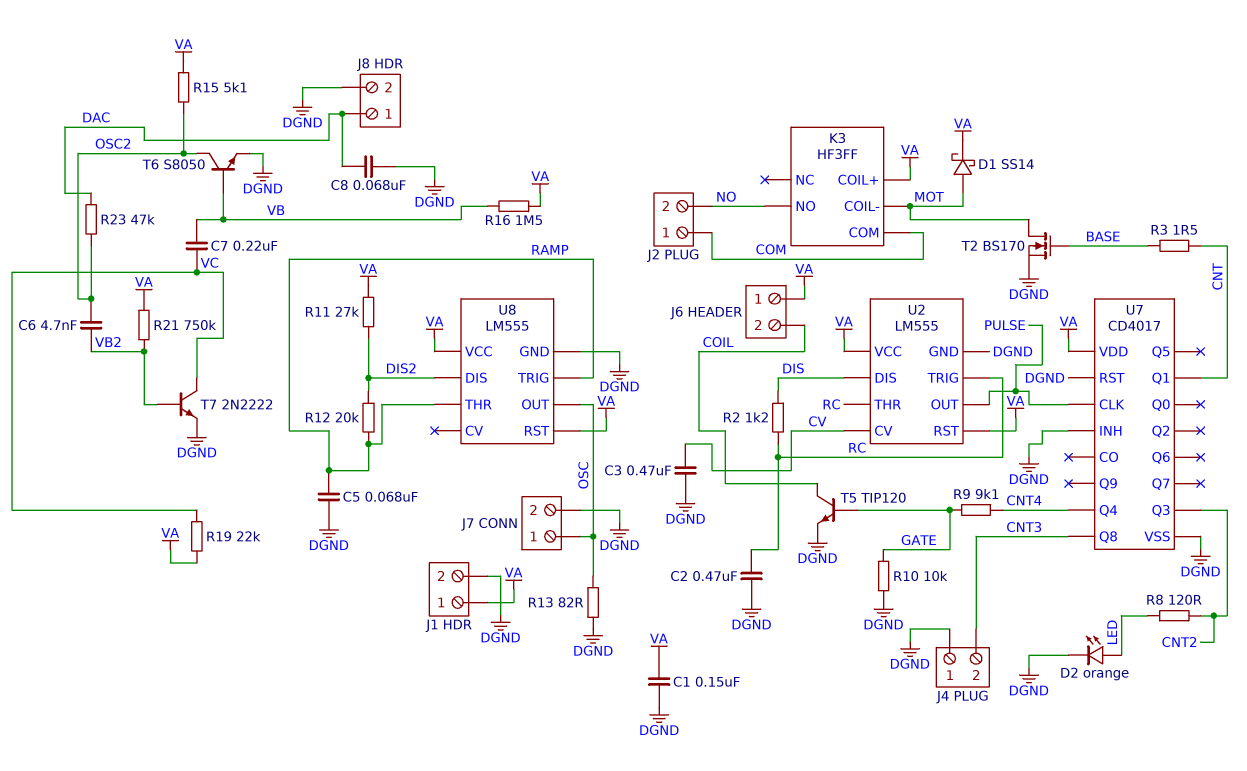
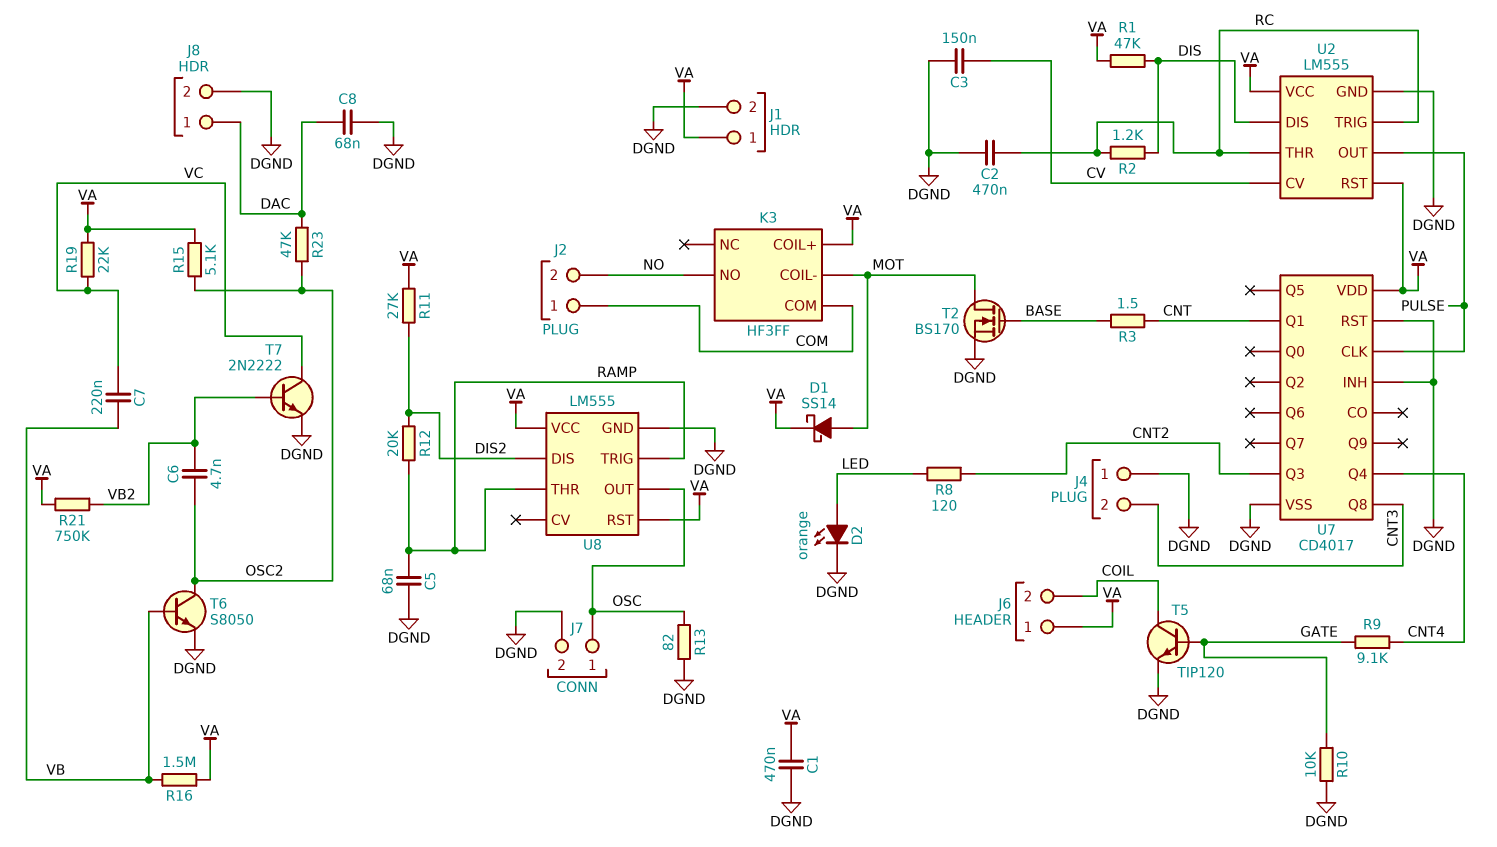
C1: 150nF (DGND, VA) -> 470nF (DGND, VA)
C3: 470nF (CV, DGND) -> 150nF (CV, DGND)
R1: none -> 47k (DIS, VA)

